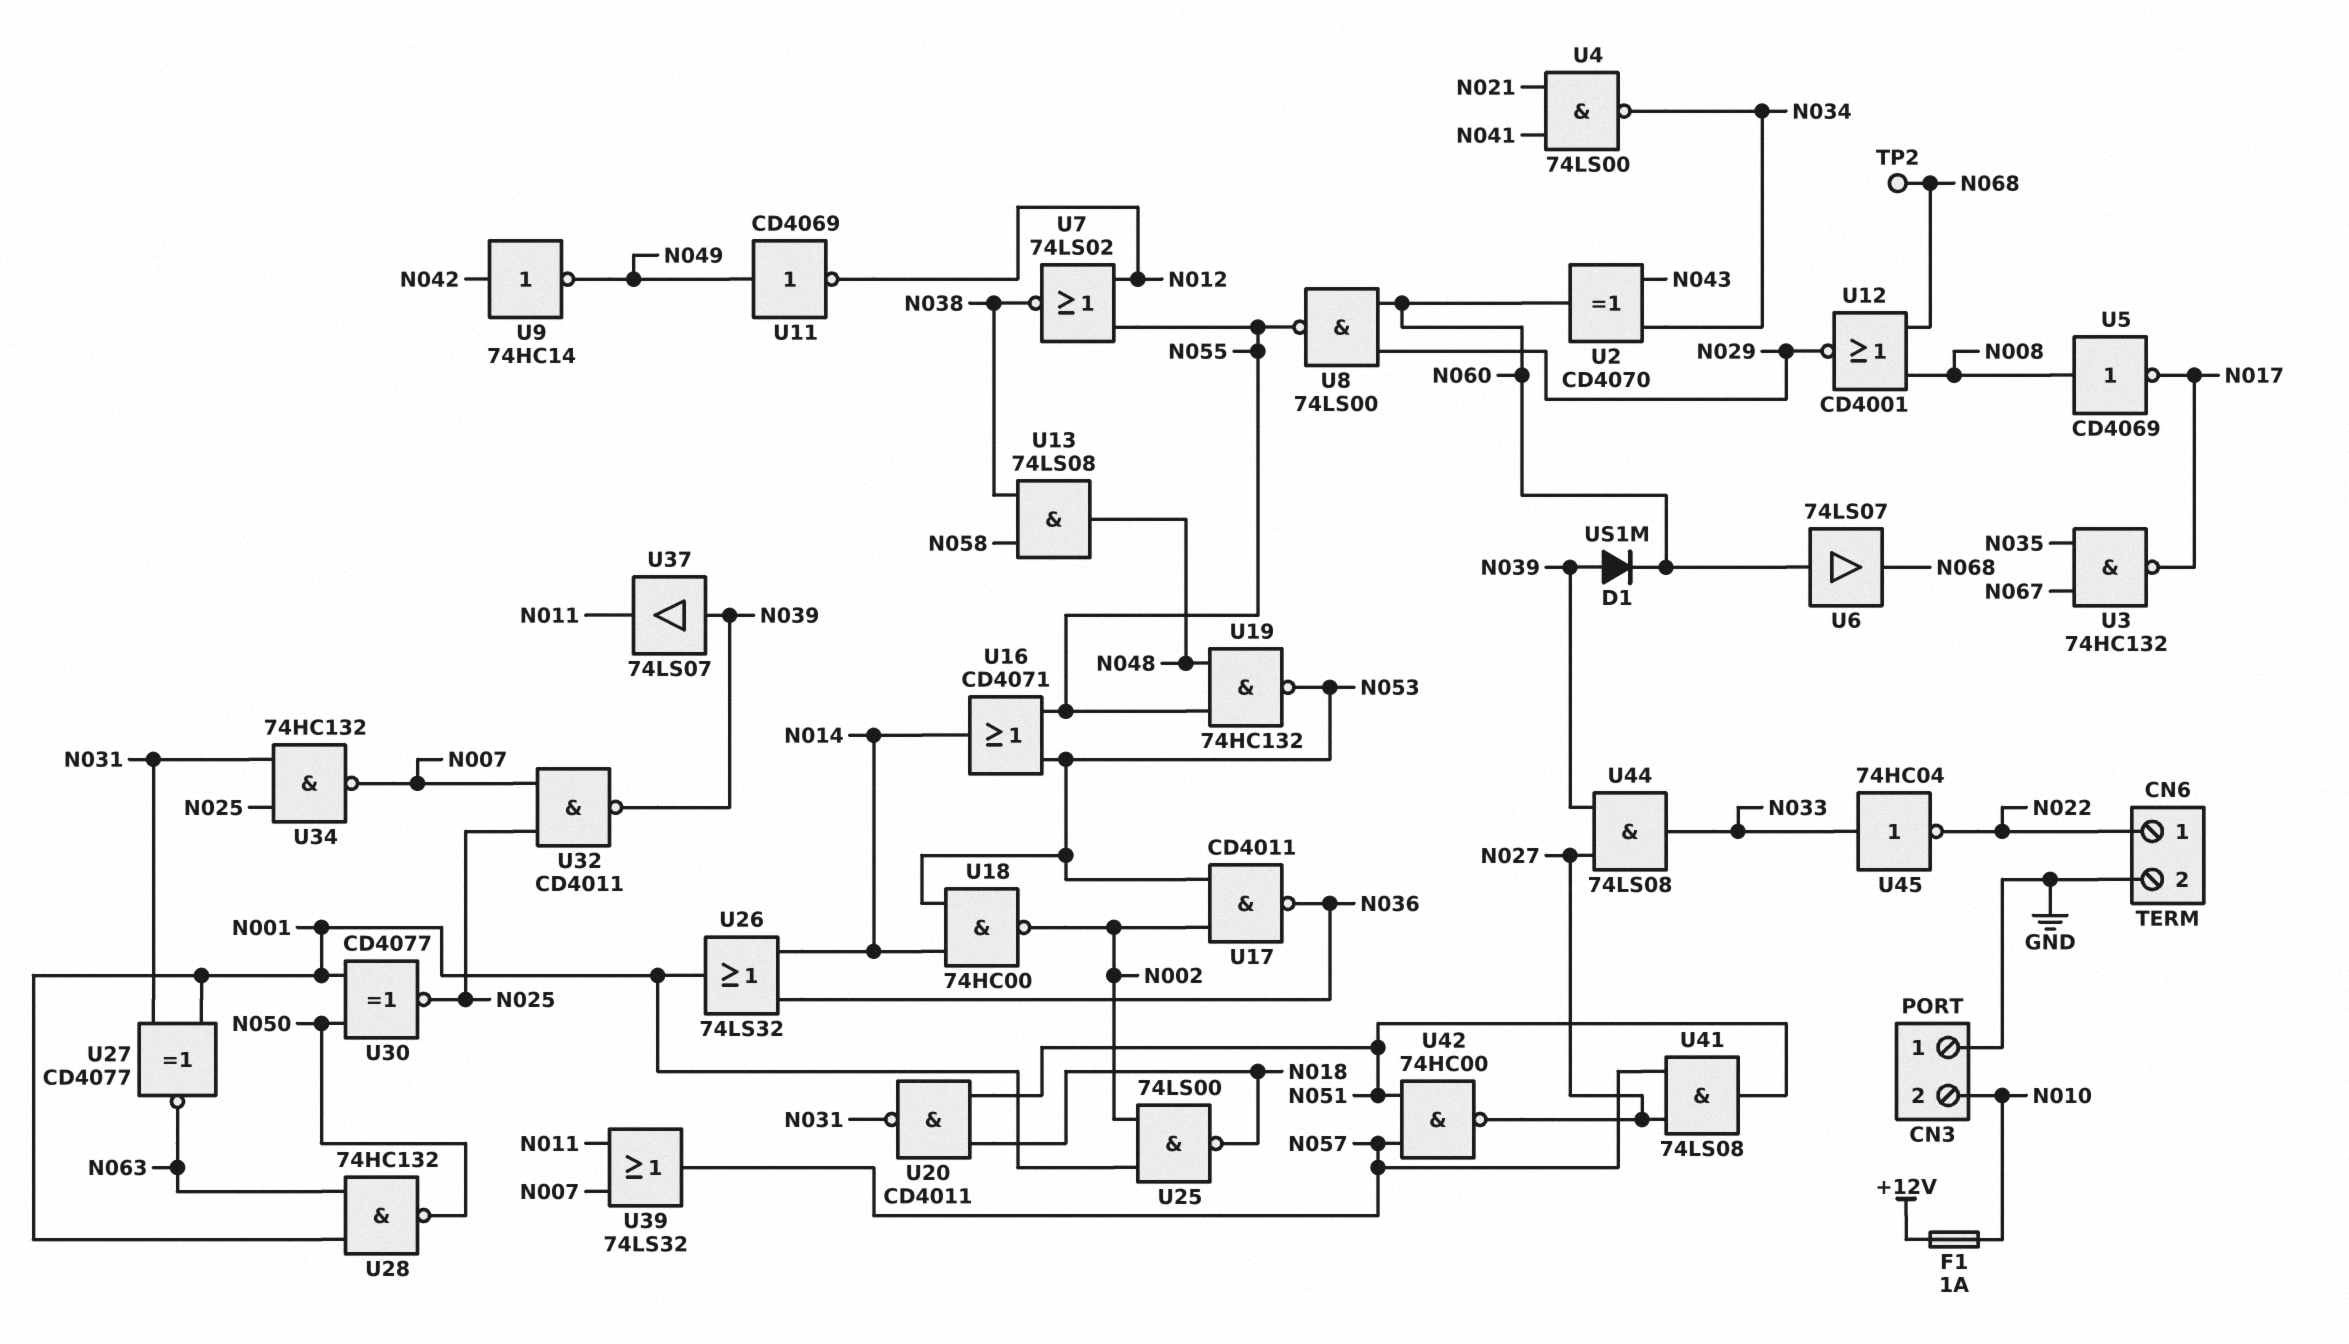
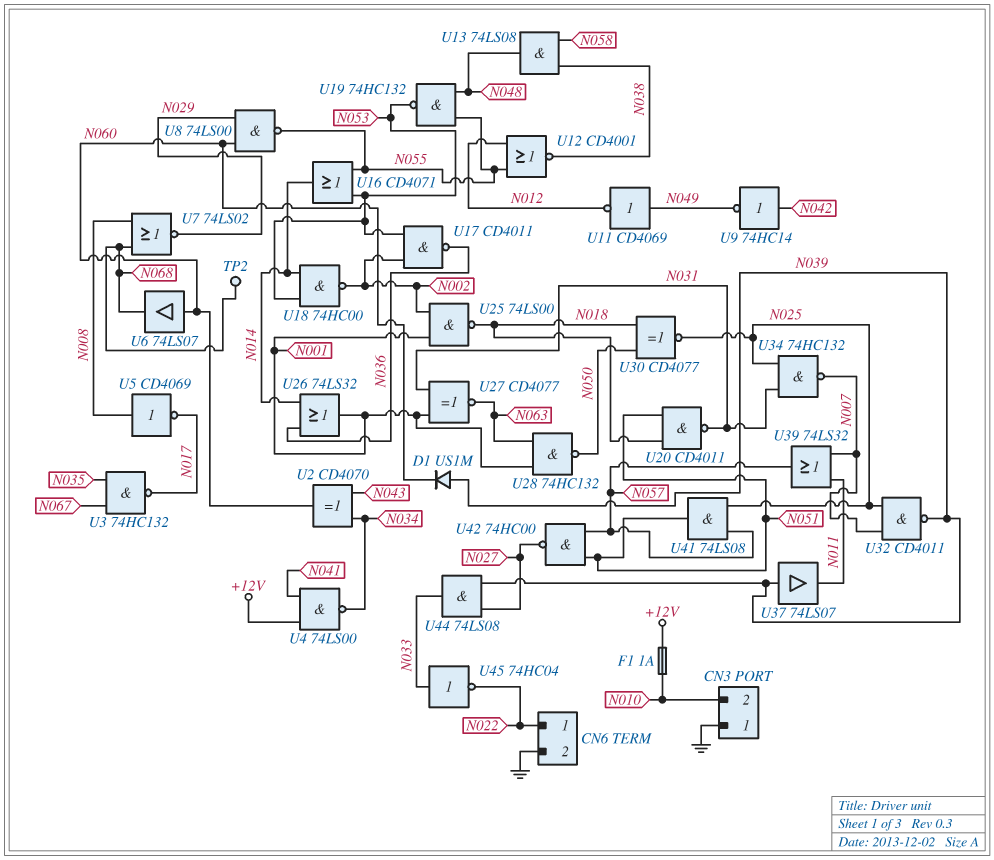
U4: NAND 74LS00 (in N021, in N041, out N034) -> NAND 74LS00 (in +12V, in N041, out N034)
U7: NOR 74LS02 (in N012, in N055, out N038) -> NOR 74LS02 (in N008, in N068, out N029)
U12: NOR CD4001 (in N008, in N068, out N029) -> NOR CD4001 (in N012, in N055, out N038)
U30: XNOR CD4077 (in N001, in N050, out N025) -> XNOR CD4077 (in N018, in N050, out N025)
U41: AND 74LS08 (in N027, in N057, out N051) -> AND 74LS08 (in N025, in N057, out N051)

